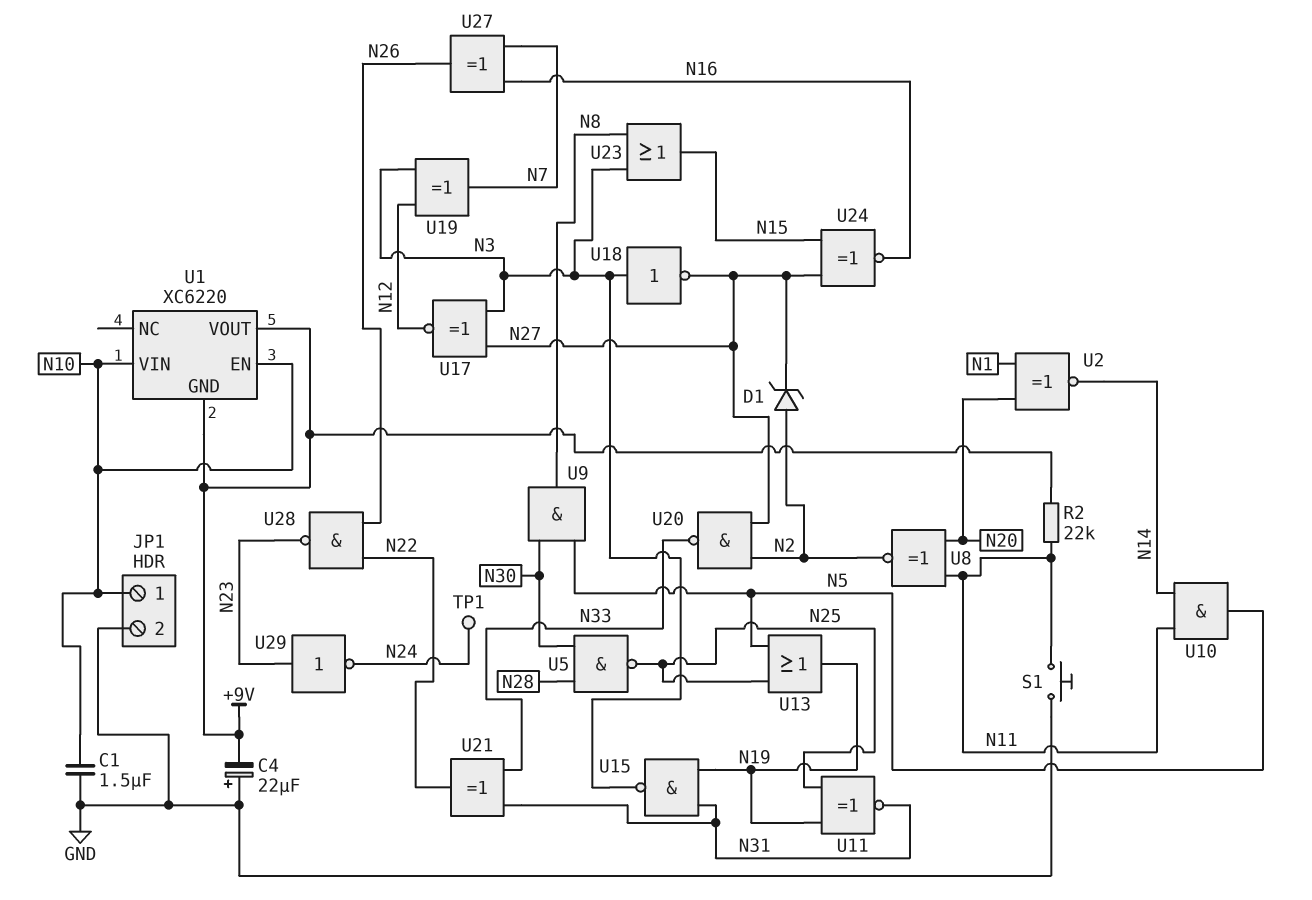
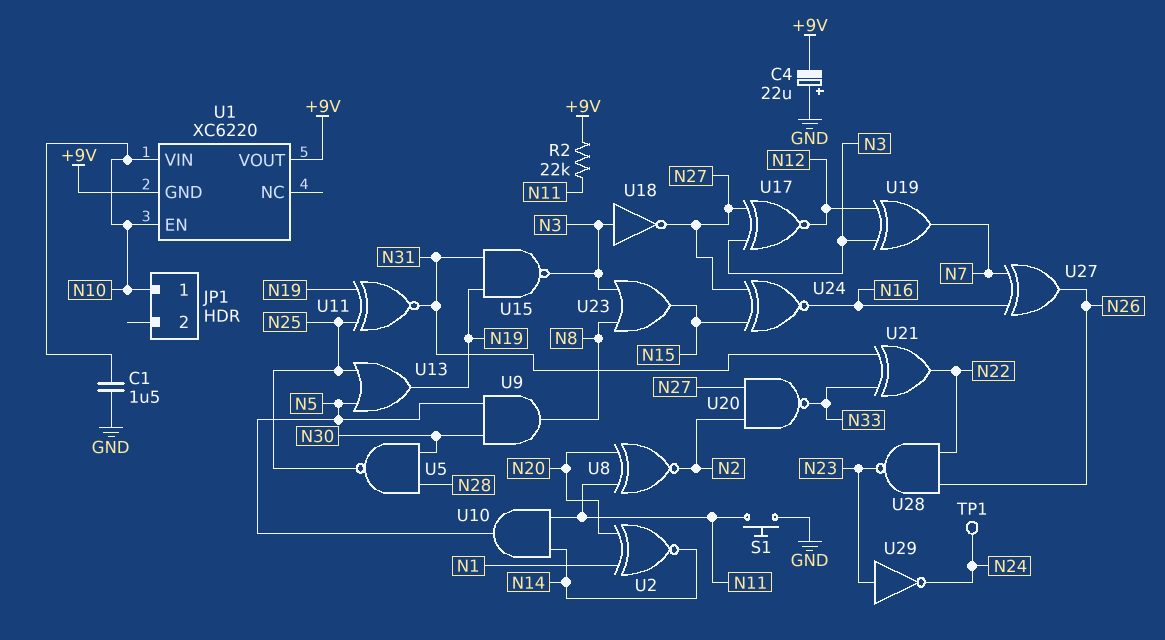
D1: zener (A N2, K N27) -> none
JP1 pin 2: GND -> none

